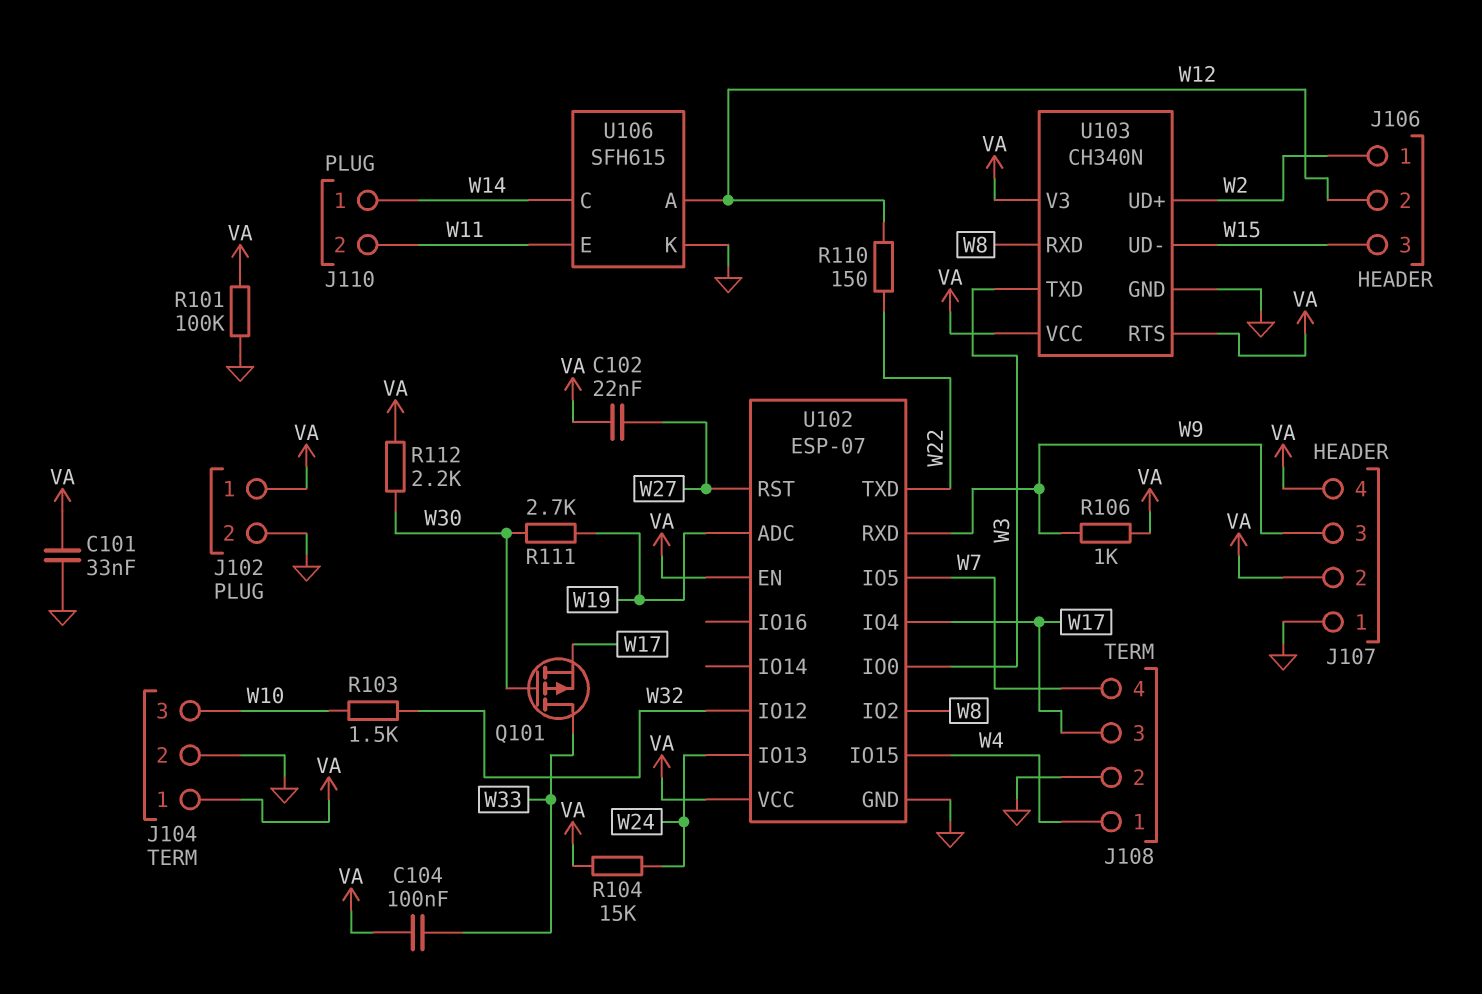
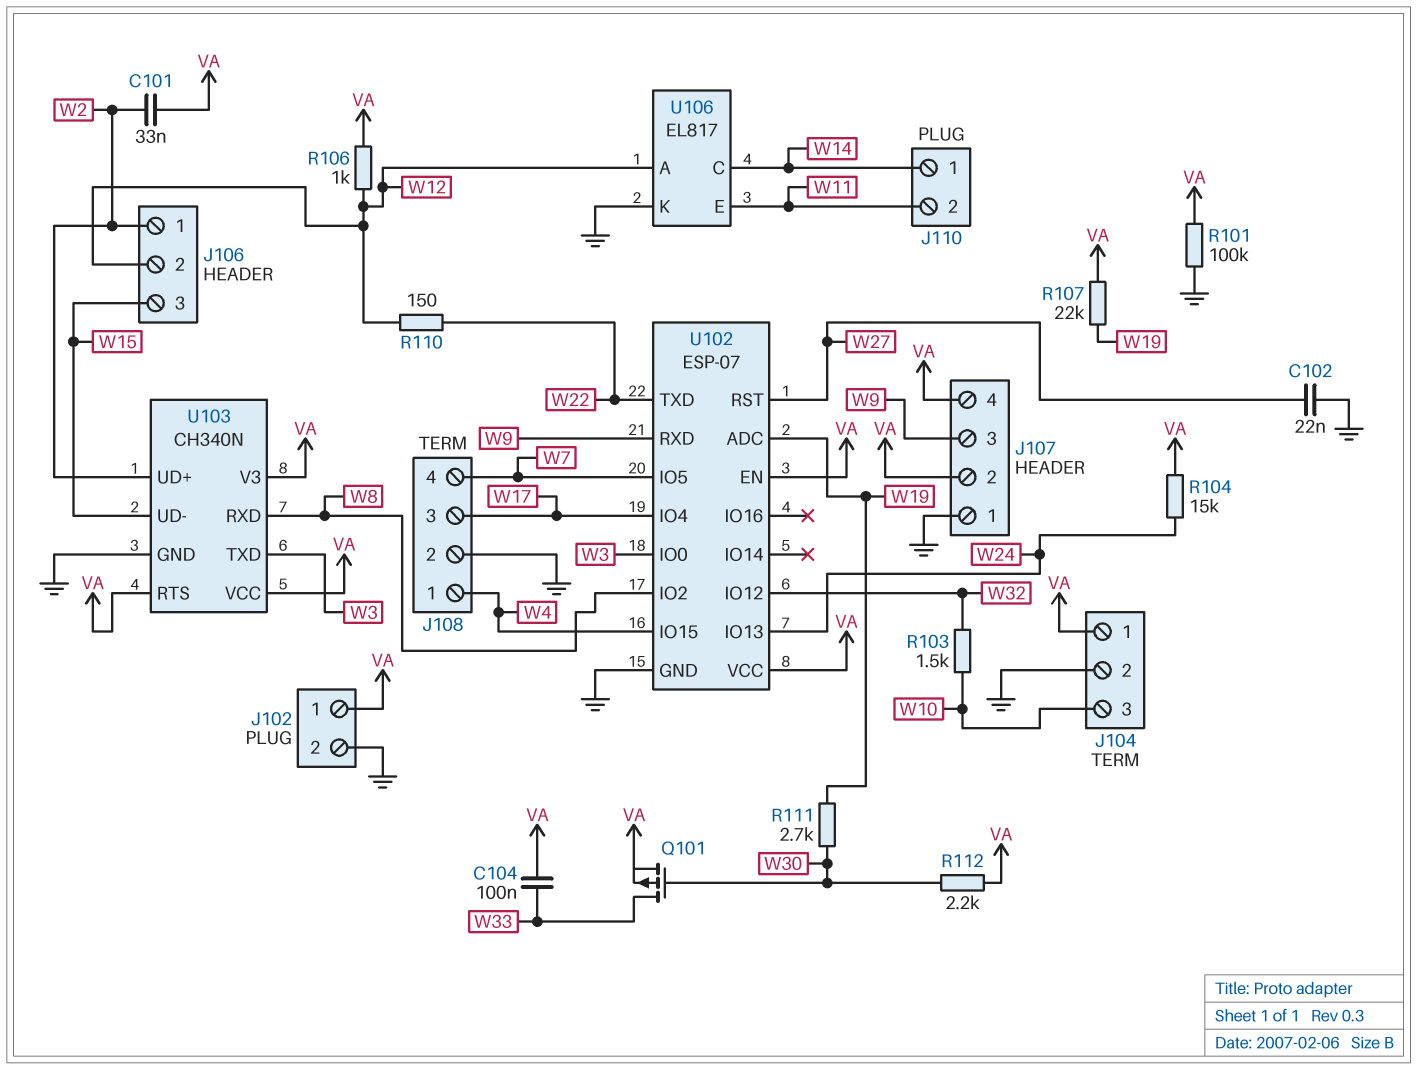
C101: 33nF (GND, VA) -> 33nF (VA, W2)
C102: 22nF (VA, W27) -> 22nF (GND, W27)
Q101: PMOS (G W30, D W33, S W17) -> PMOS (G W30, D W33, S VA)
R106: 1k (VA, W9) -> 1k (VA, W12)
R107: none -> 22k (VA, W19)
U106: SFH615 -> EL817

